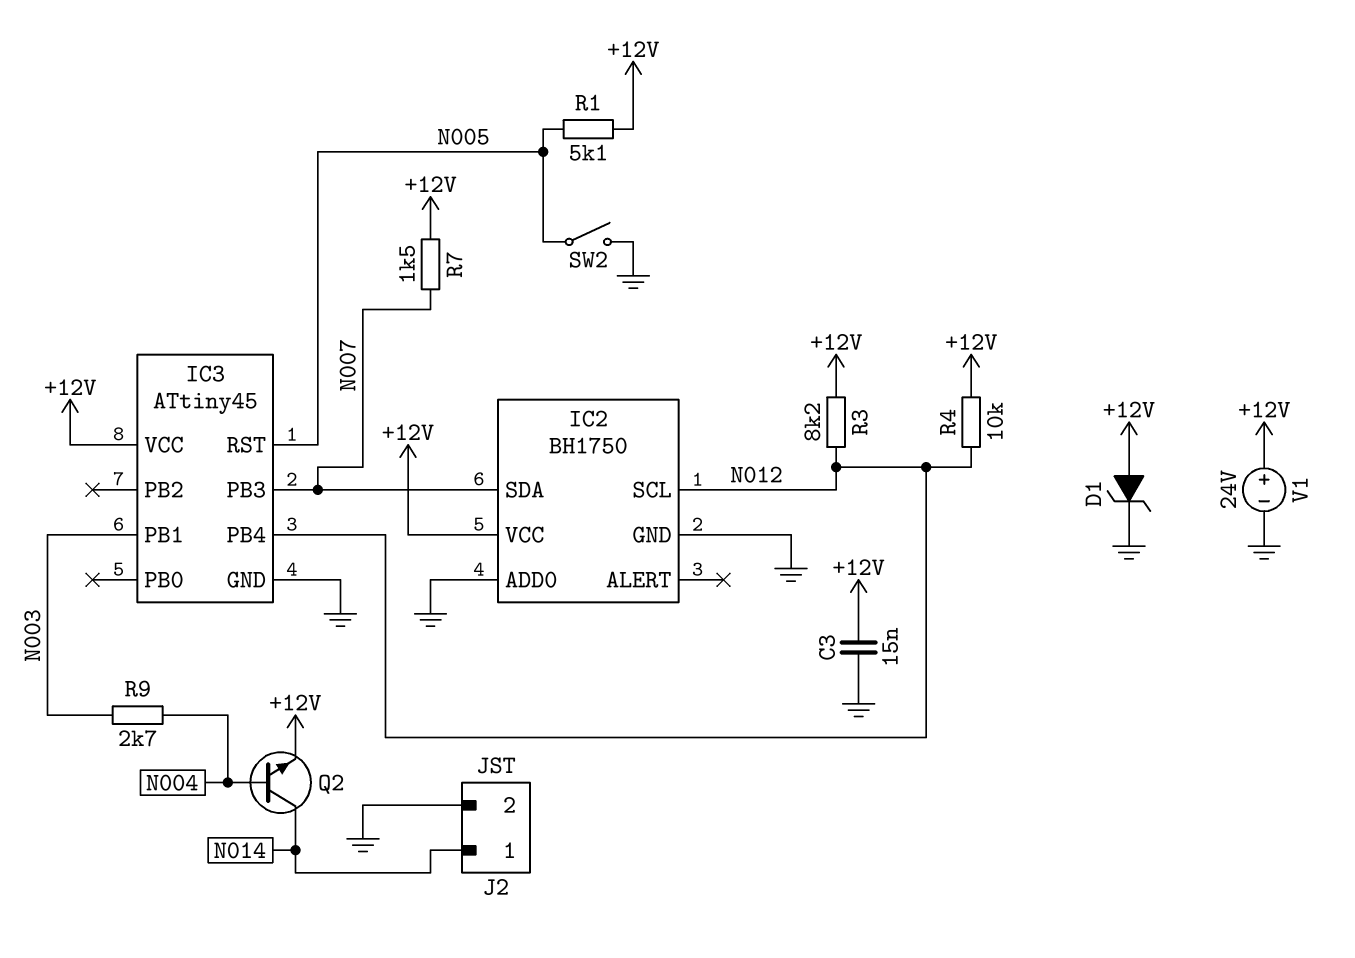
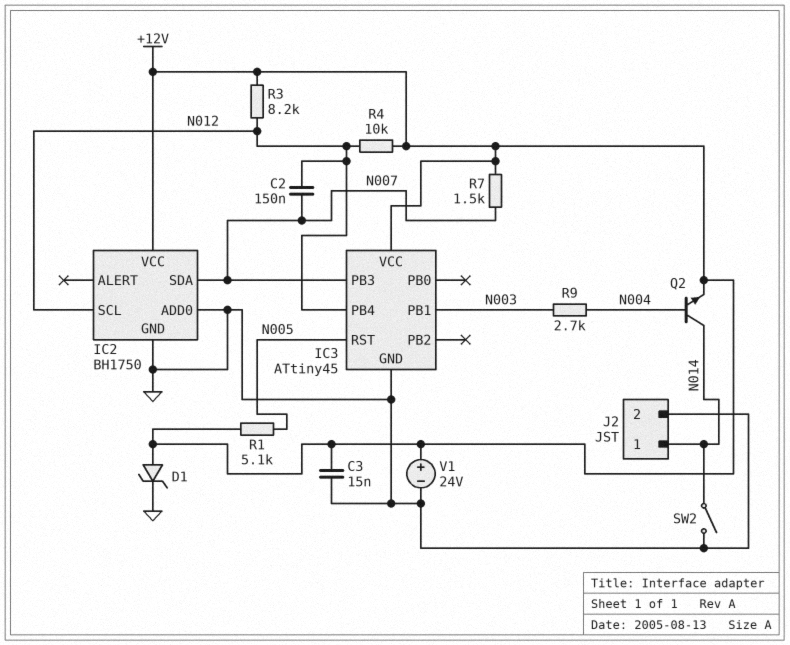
C2: none -> 150nF (N007, N012)
SW2: switch (GND, N005) -> switch (GND, N014)

